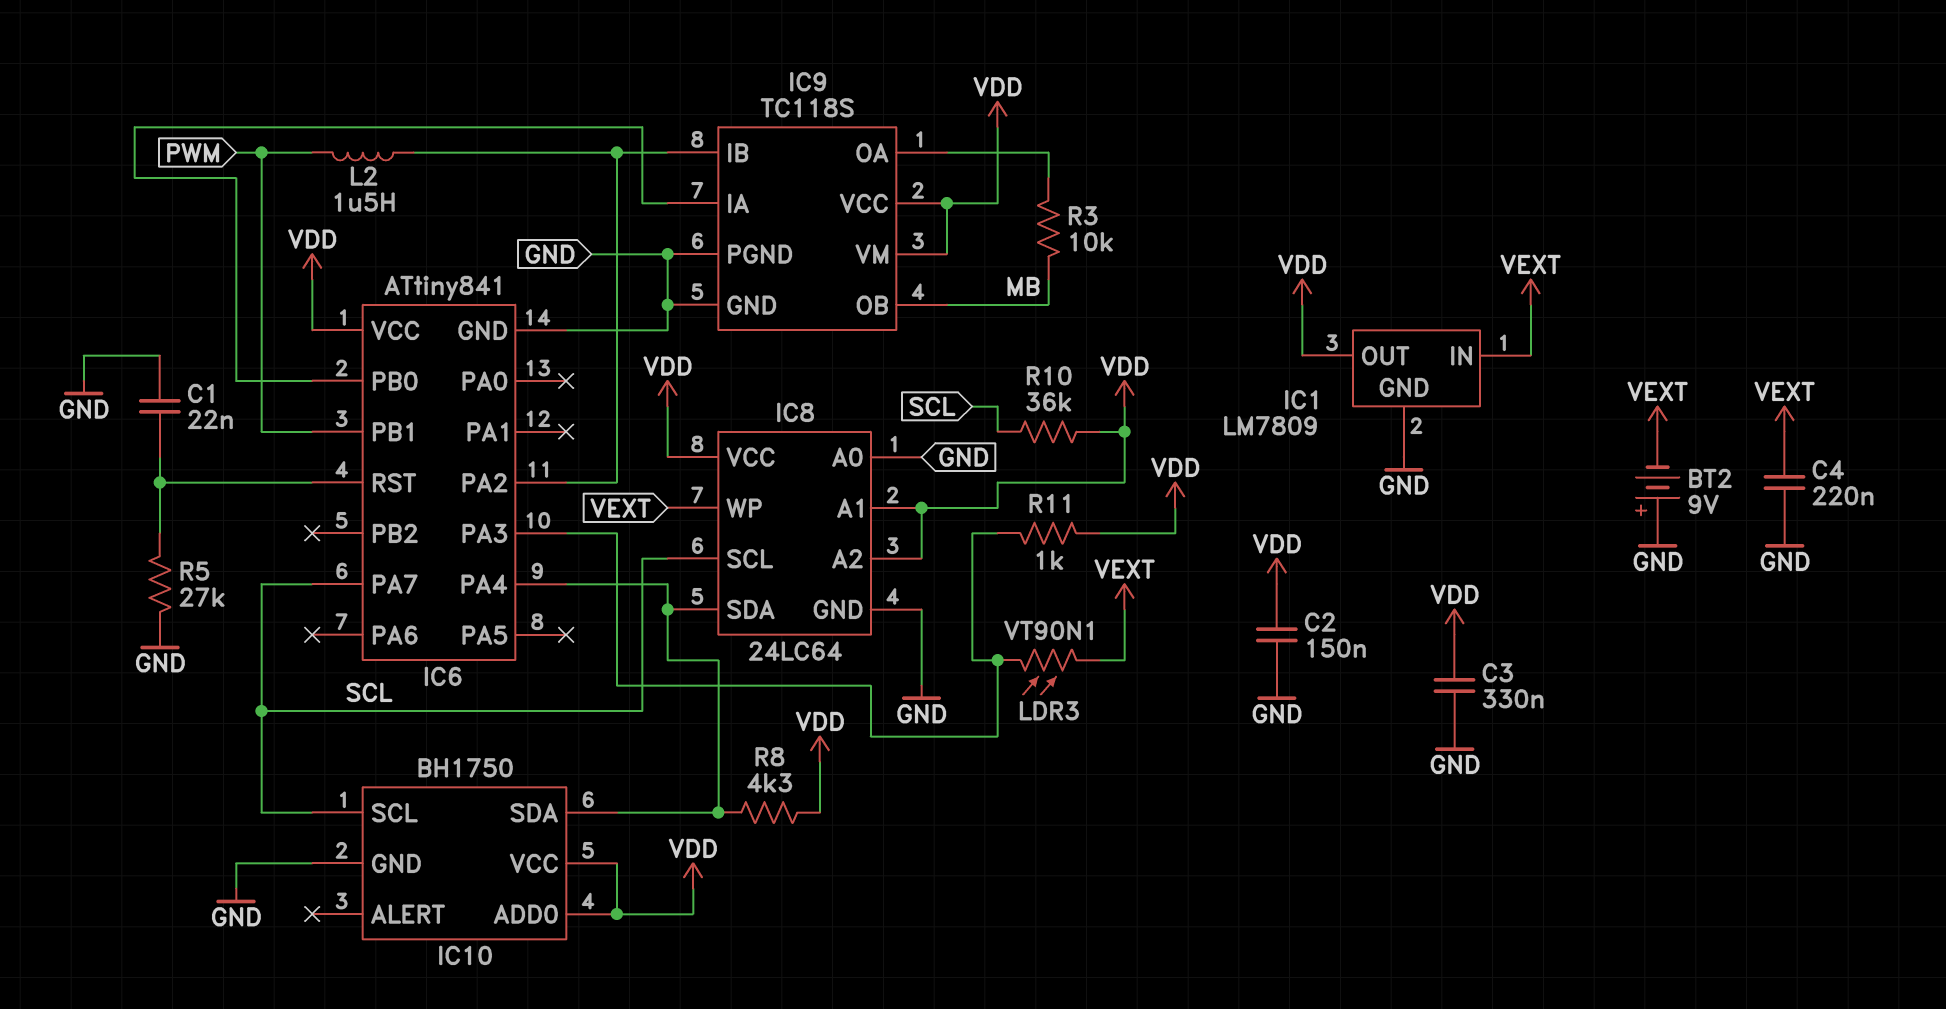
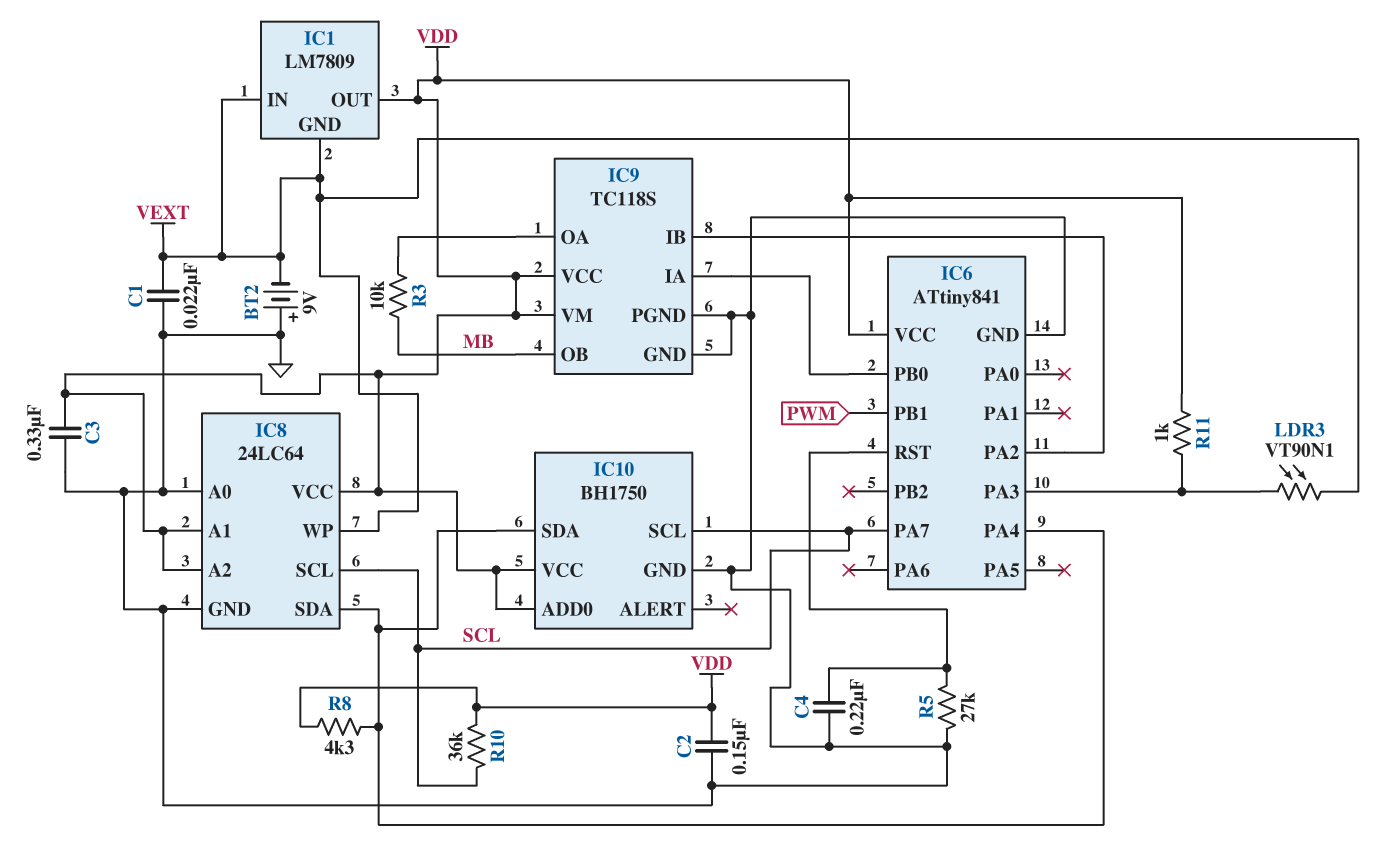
C1: 22nF (GND, IC6/RST) -> 22nF (GND, VEXT)
C4: 220nF (GND, VEXT) -> 220nF (GND, IC6/RST)
IC1 pin GND: GND -> VEXT
L2: 1.5uH (IC6/PA2, PWM) -> none

